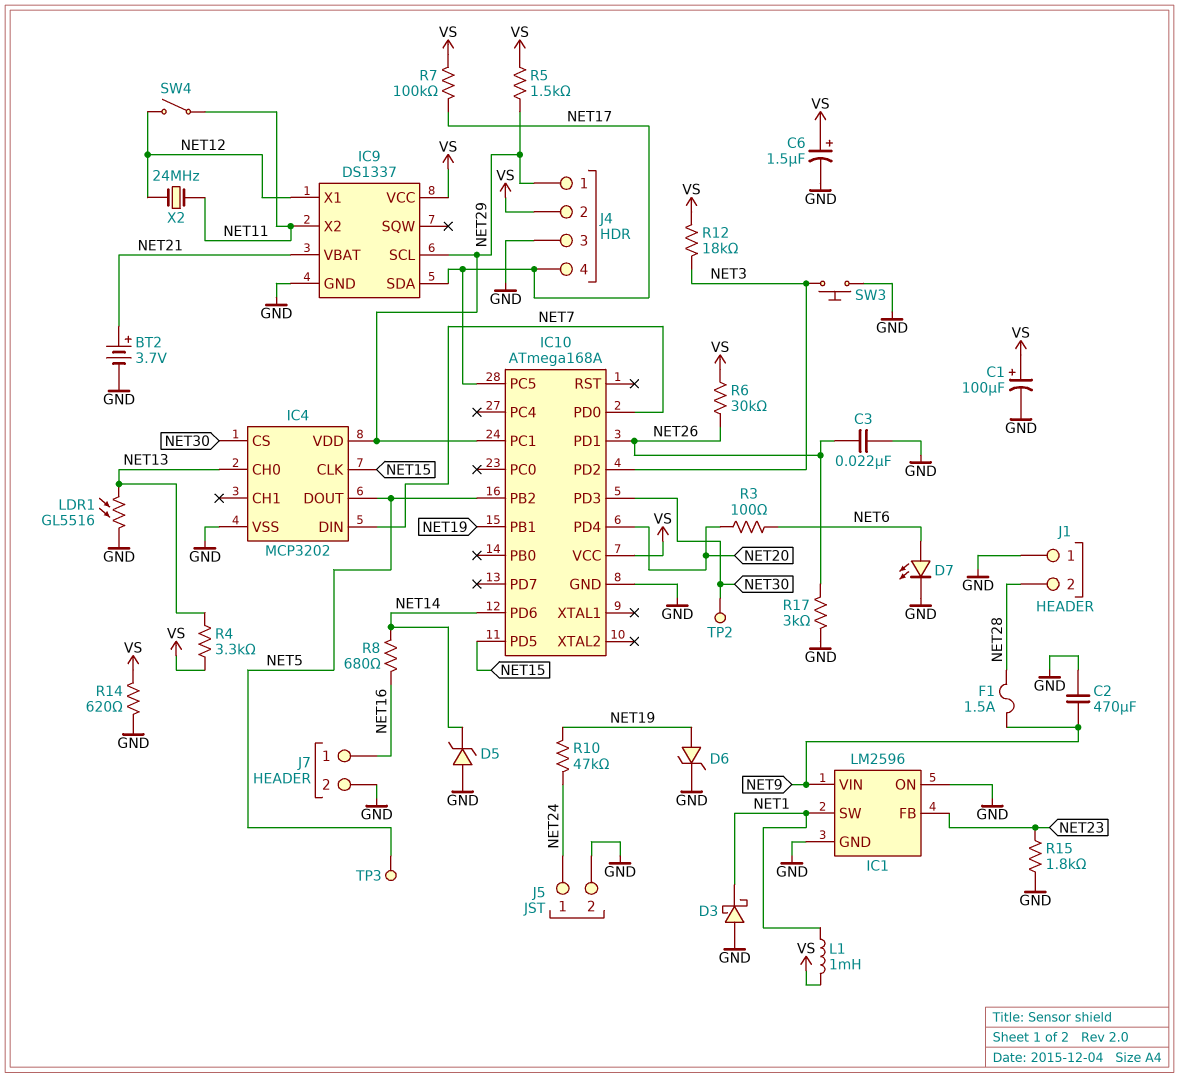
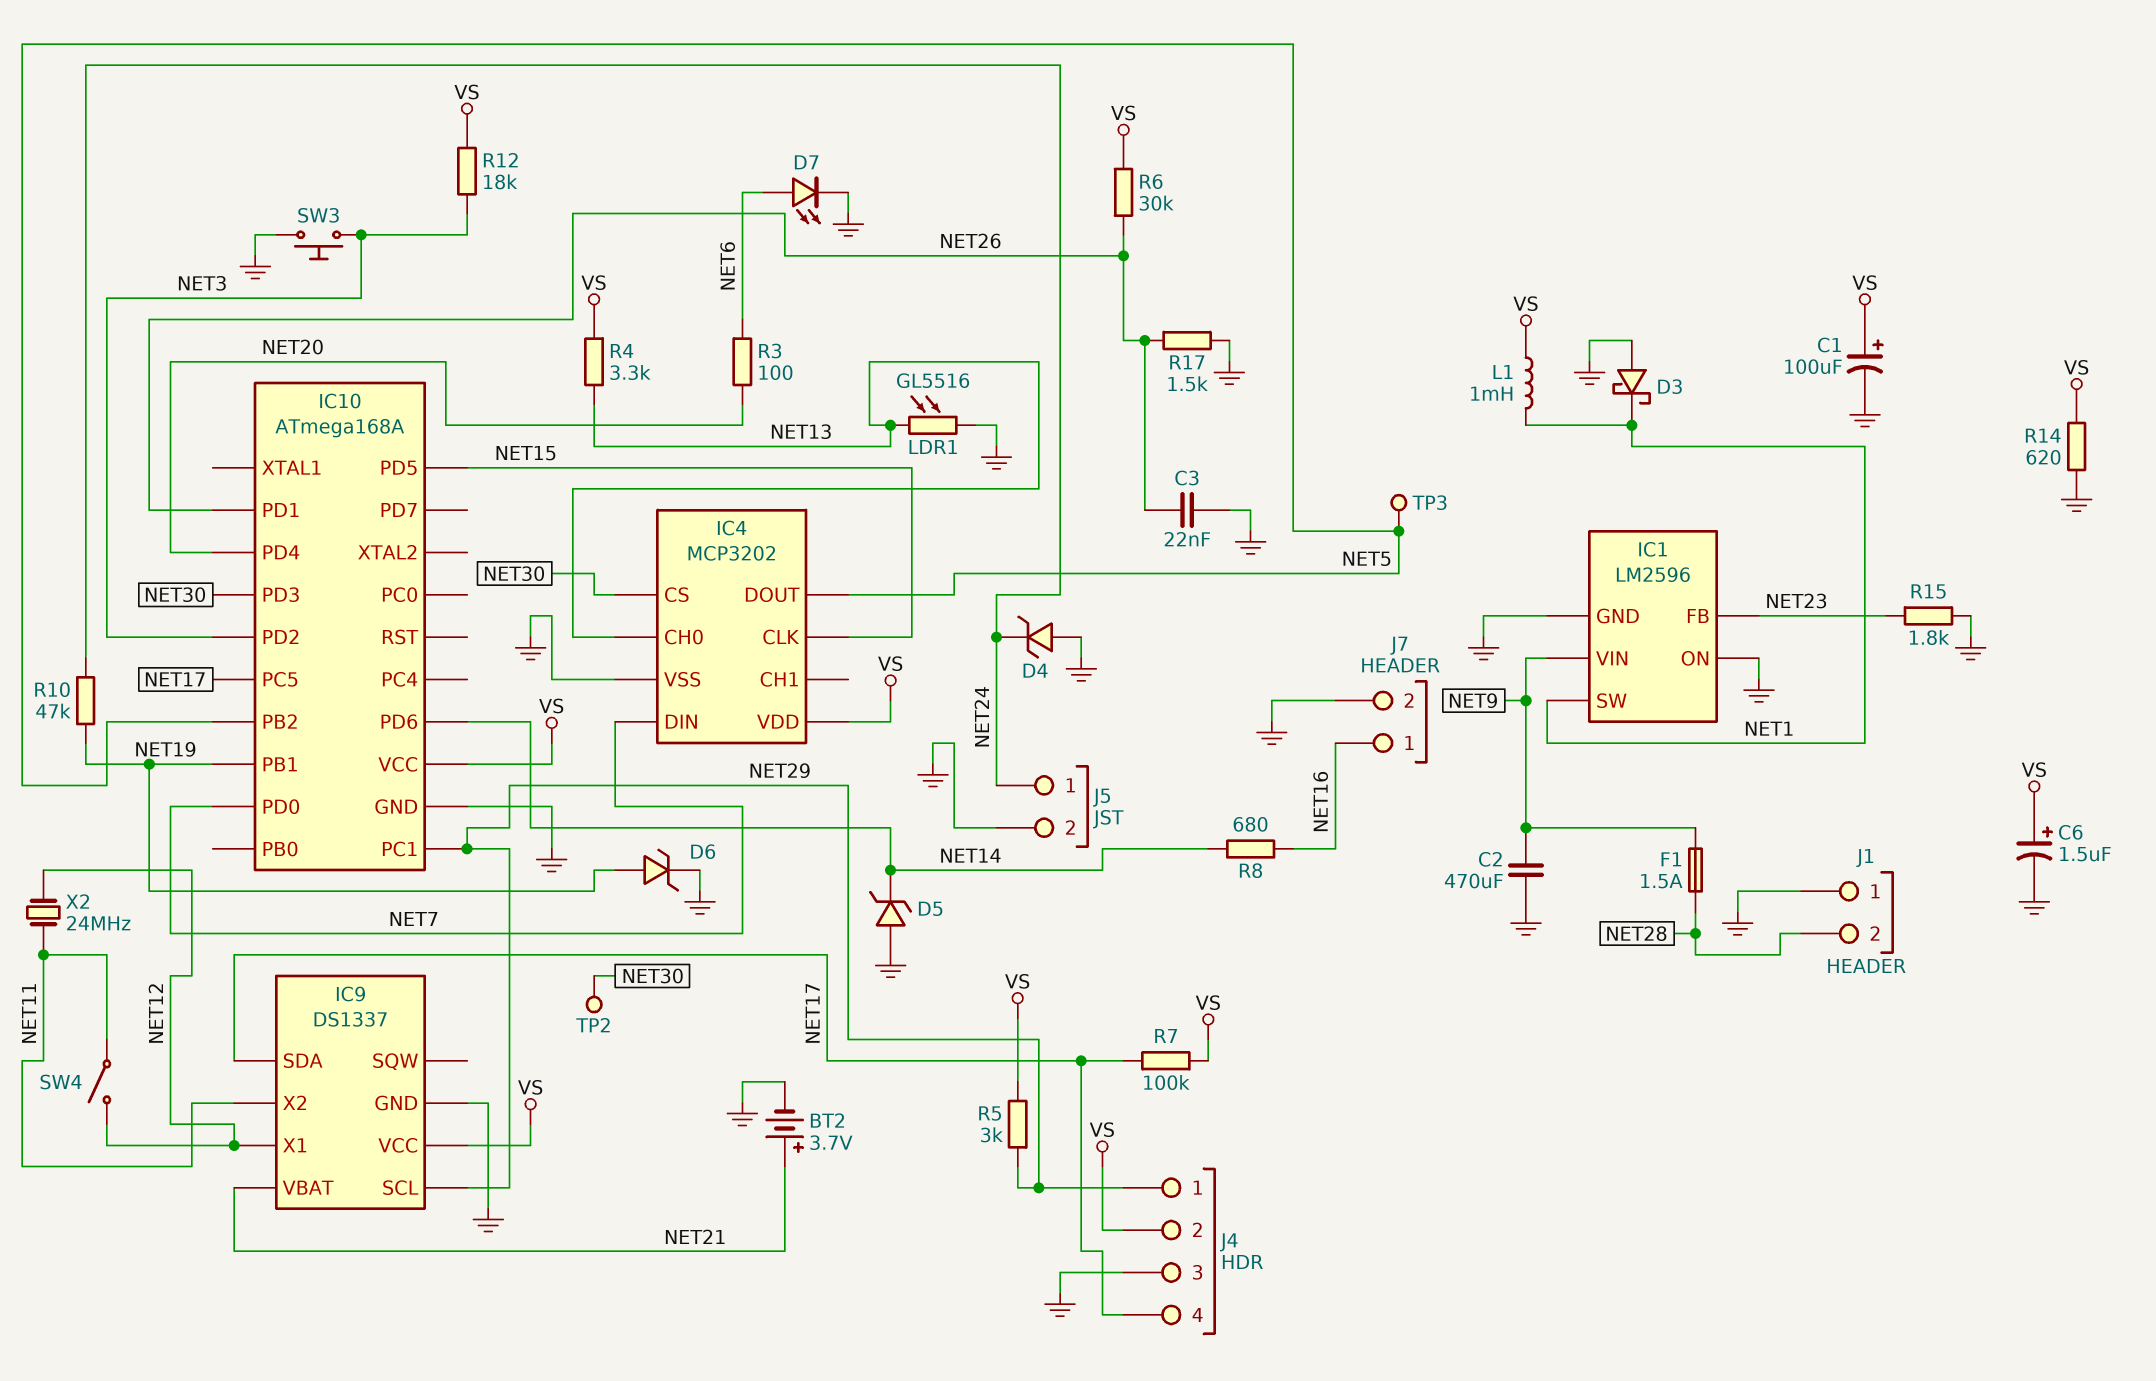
D4: none -> zener (A GND, K NET24)
IC4 pin VDD: NET29 -> VS
R5: 1.5k (NET29, VS) -> 3k (NET29, VS)
R17: 3k (GND, NET26) -> 1.5k (GND, NET26)

